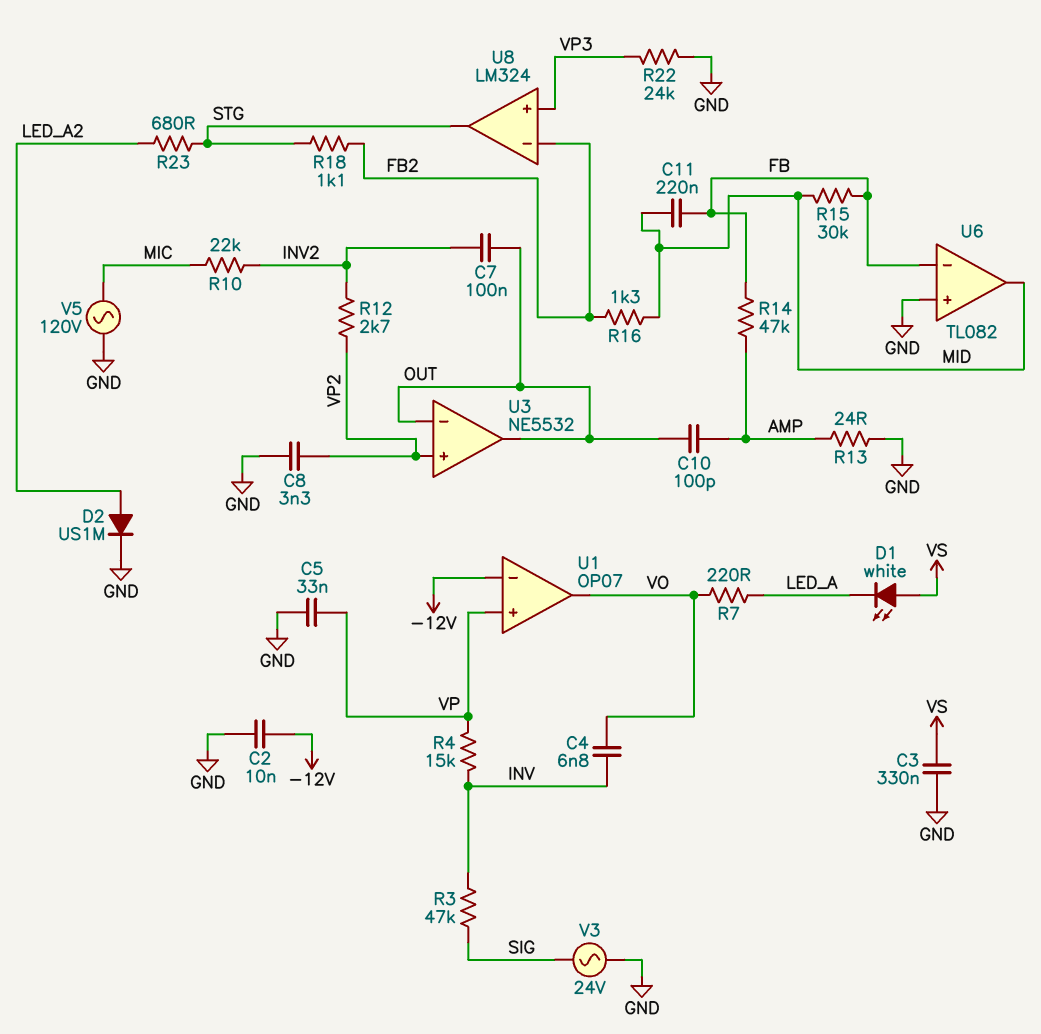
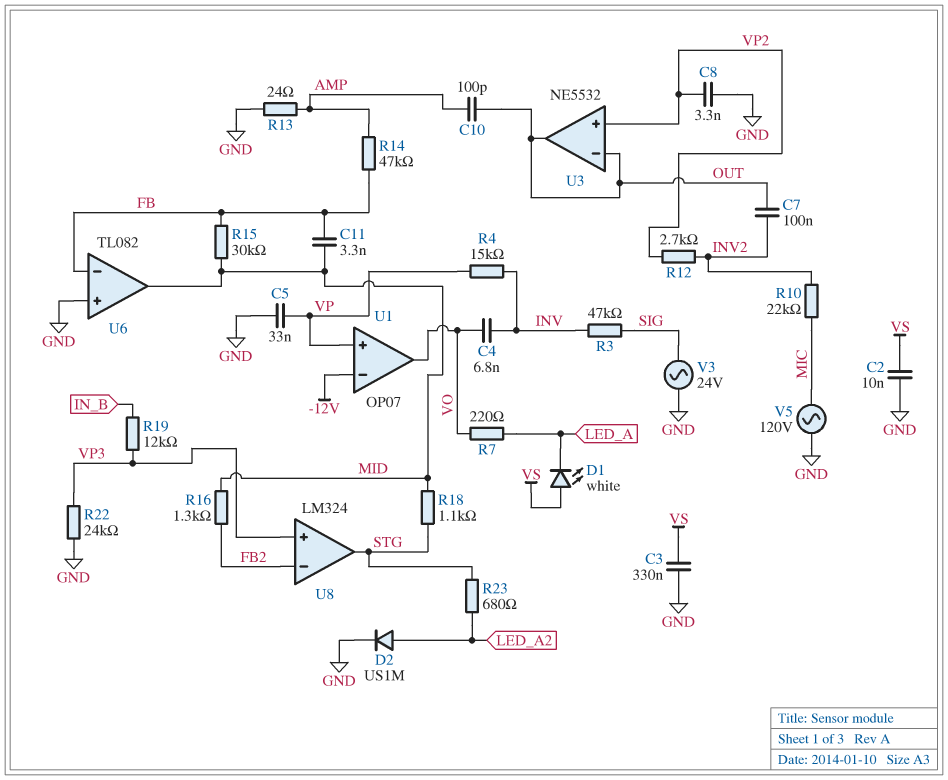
C2: 10nF (-12V, GND) -> 10nF (GND, VS)
C11: 220nF (FB, MID) -> 3.3nF (FB, MID)
R18: 1.1k (FB2, STG) -> 1.1k (MID, STG)
R19: none -> 12k (IN_B, VP3)

